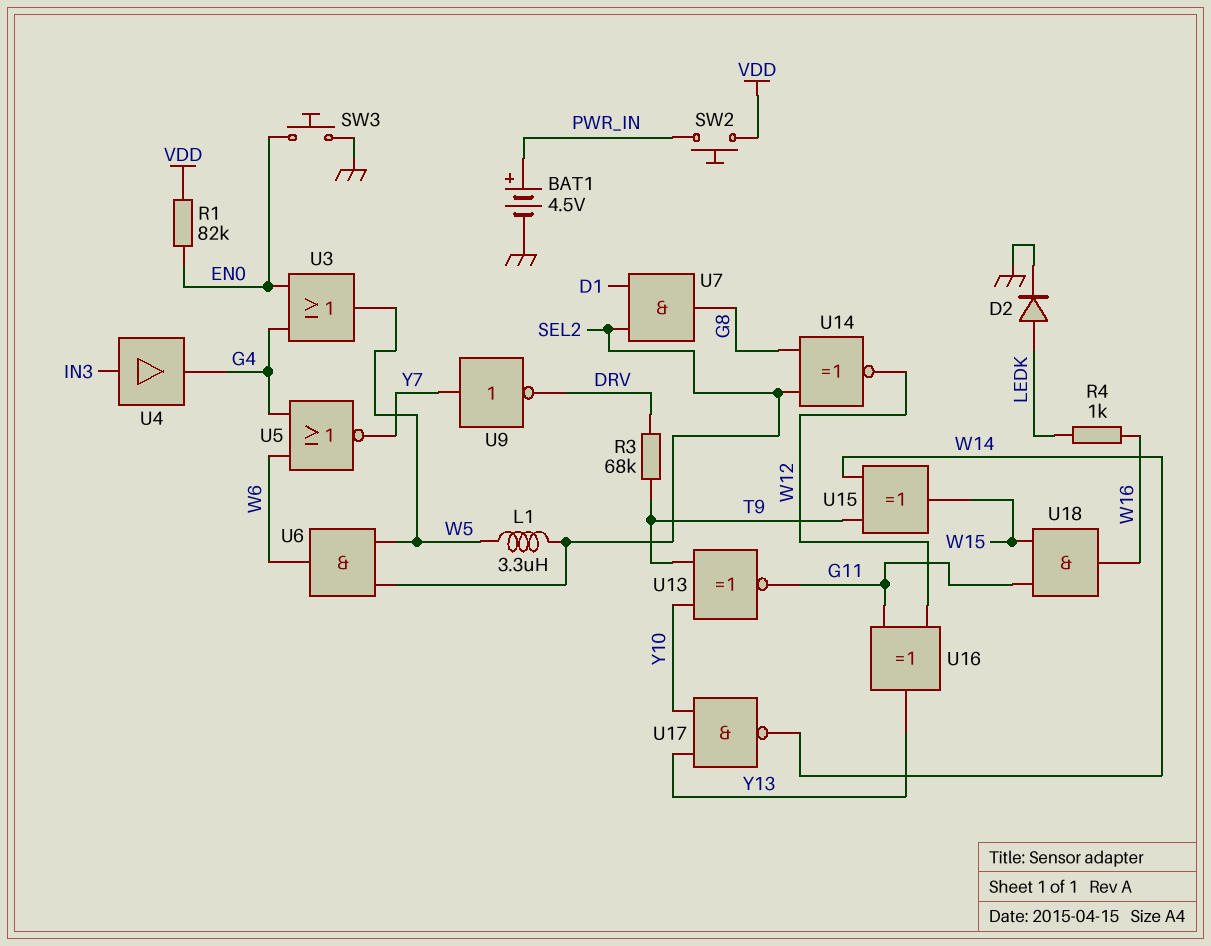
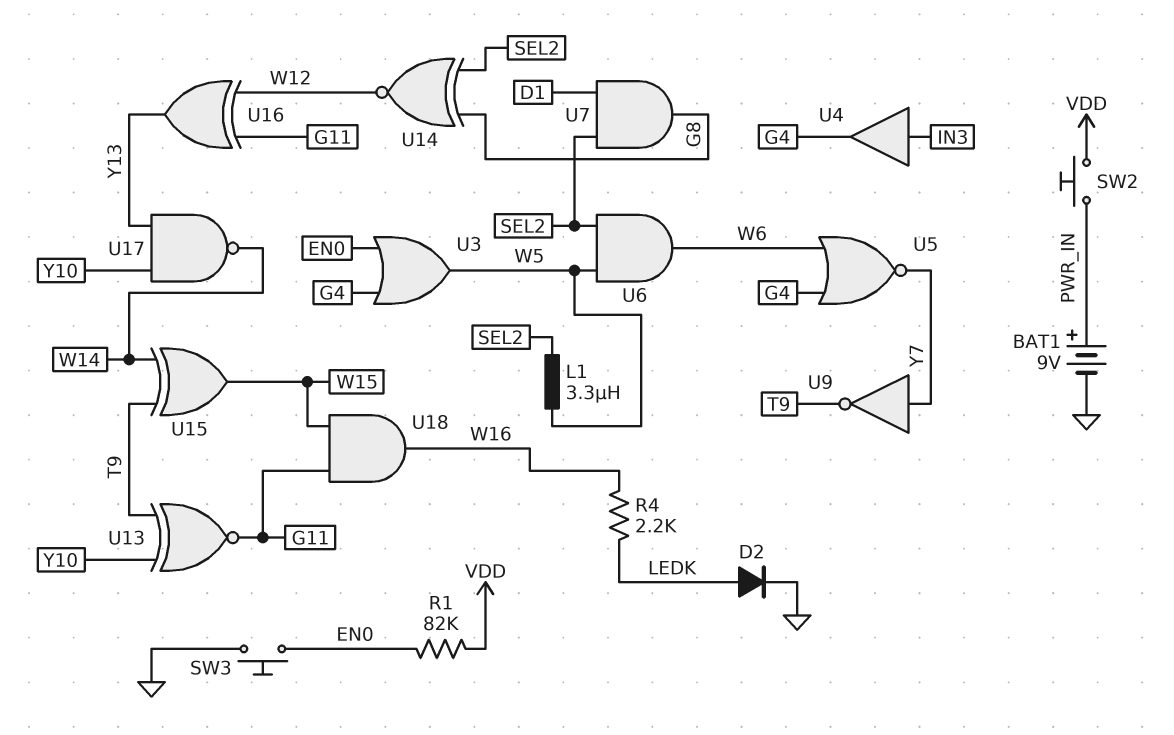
BAT1: 4.5V (plus PWR_IN, minus GND) -> 9V (plus PWR_IN, minus GND)
R3: 68k (DRV, T9) -> none
R4: 1k (LEDK, W16) -> 2.2k (LEDK, W16)
U9: NOT (in Y7, out DRV) -> NOT (in Y7, out T9)

